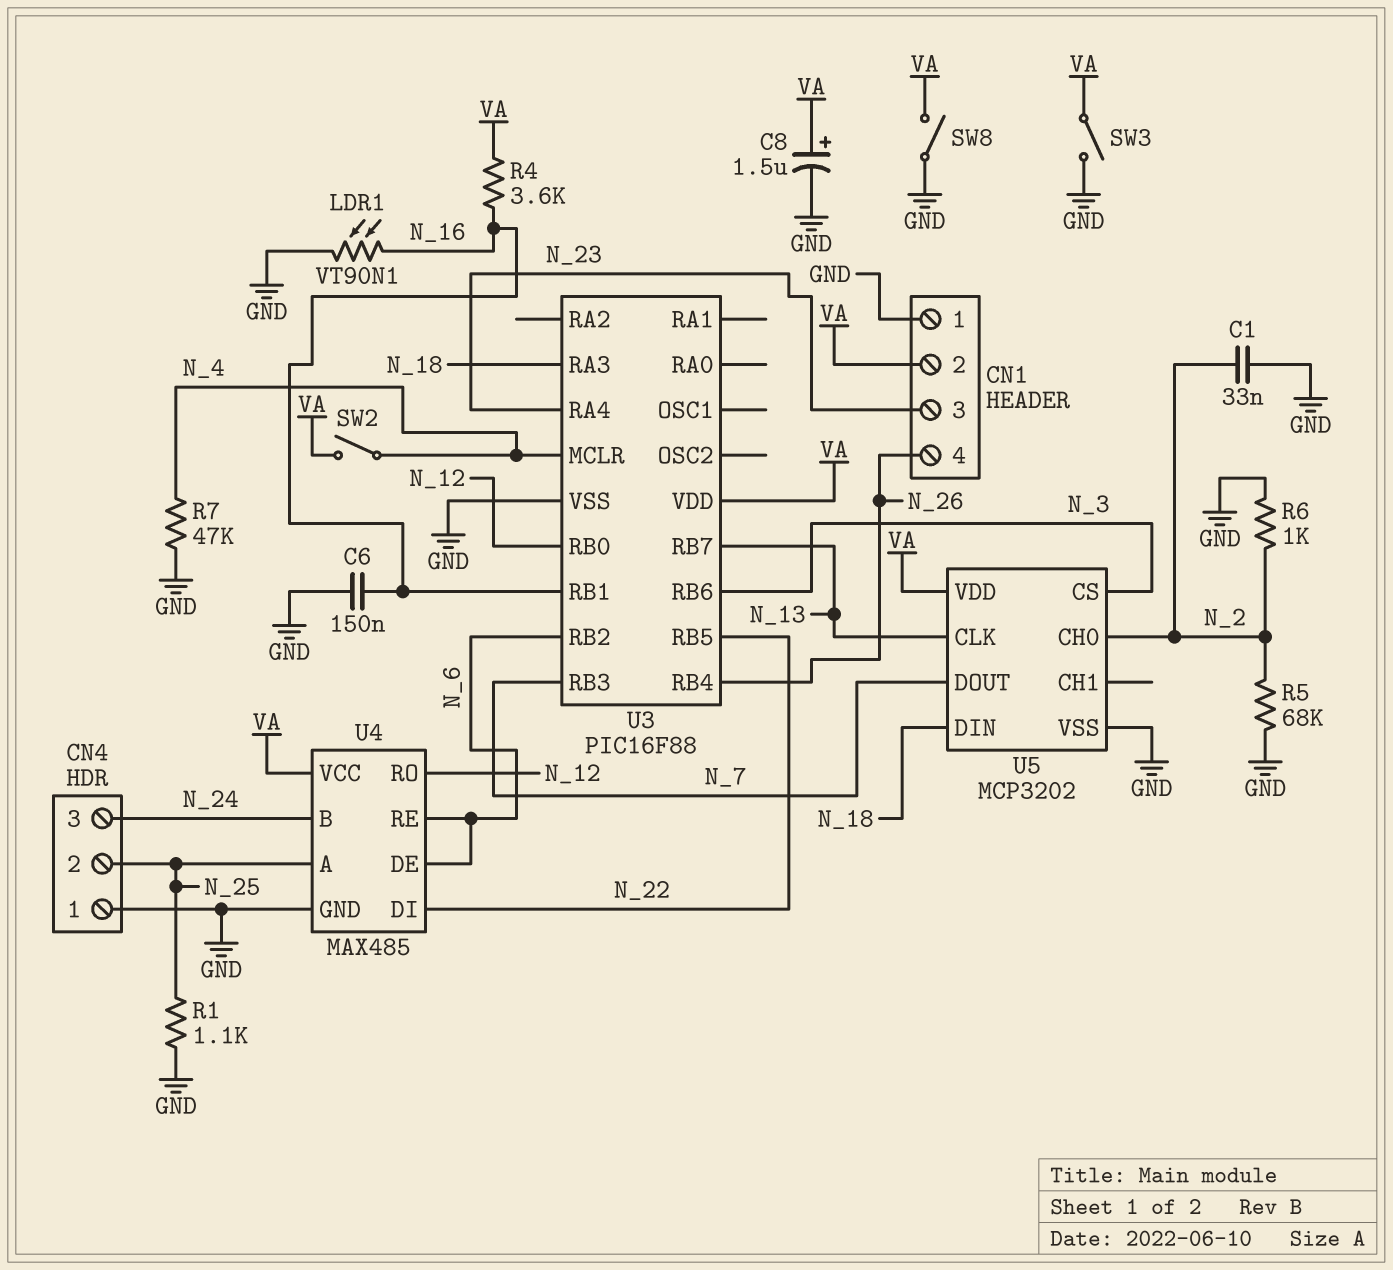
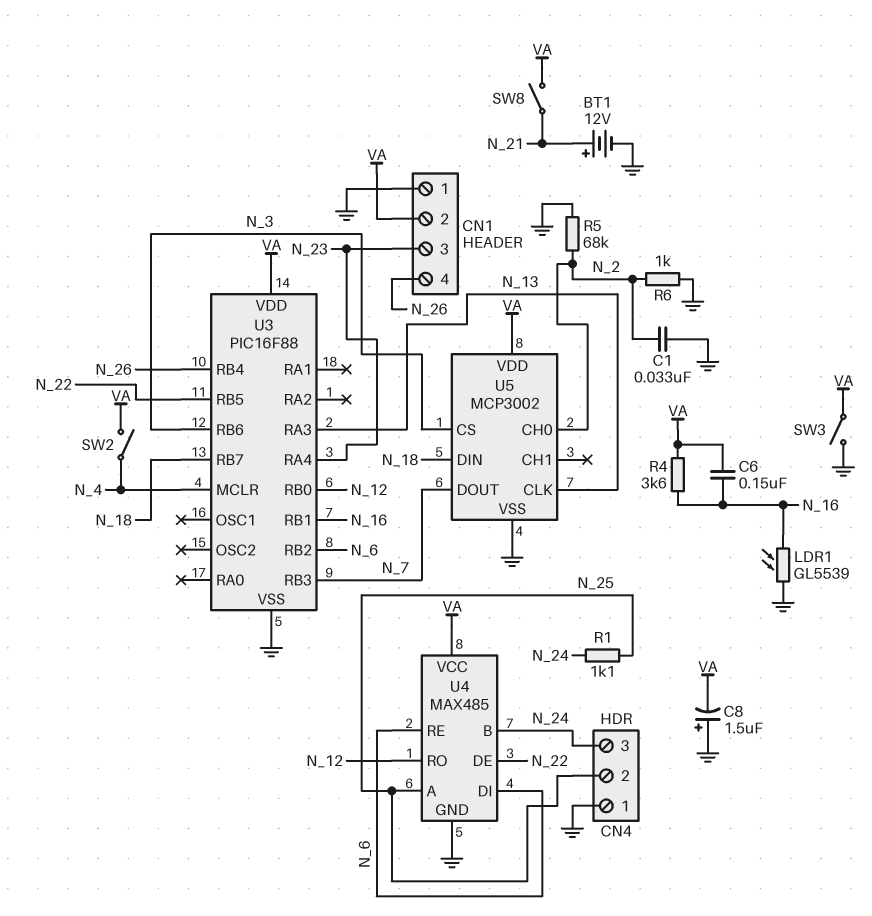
BT1: none -> 12V (plus N_21, minus GND)
C6: 150nF (GND, N_16) -> 150nF (N_16, VA)
C8: 1.5uF (plus VA, minus GND) -> 1.5uF (plus GND, minus VA)
LDR1: VT90N1 (GND, N_16) -> GL5539 (GND, N_16)
R1: 1.1k (GND, N_25) -> 1.1k (N_24, N_25)
R7: 47k (GND, N_4) -> none
SW8: switch (GND, VA) -> switch (N_21, VA)
U3 pin RA3: N_18 -> N_13
U3 pin RB7: N_13 -> N_18
U4 pin DE: N_6 -> N_22
U4 pin DI: N_22 -> N_6
U5: MCP3202 -> MCP3002

